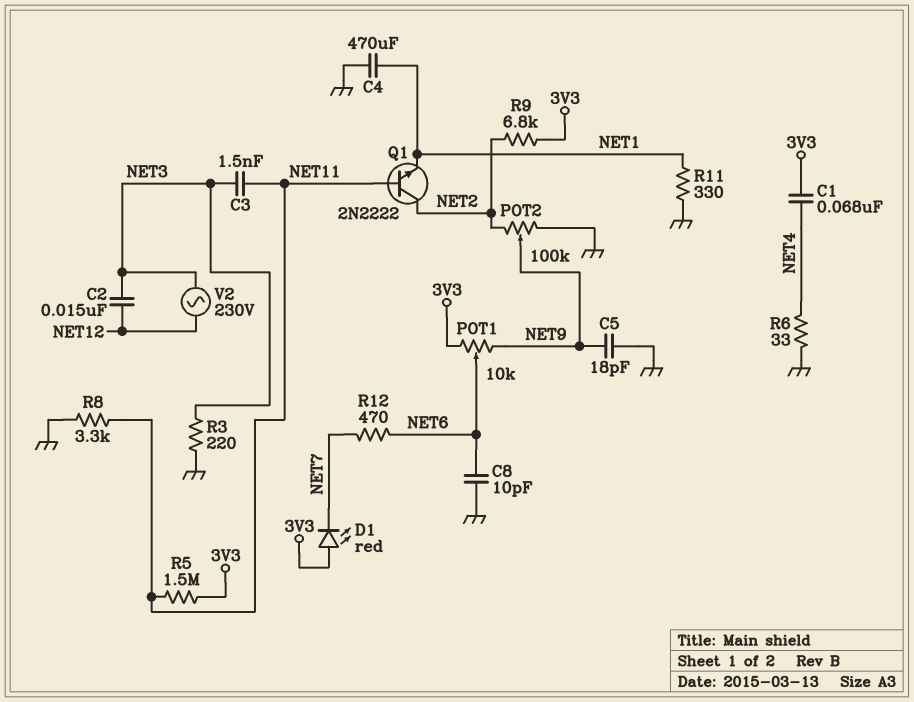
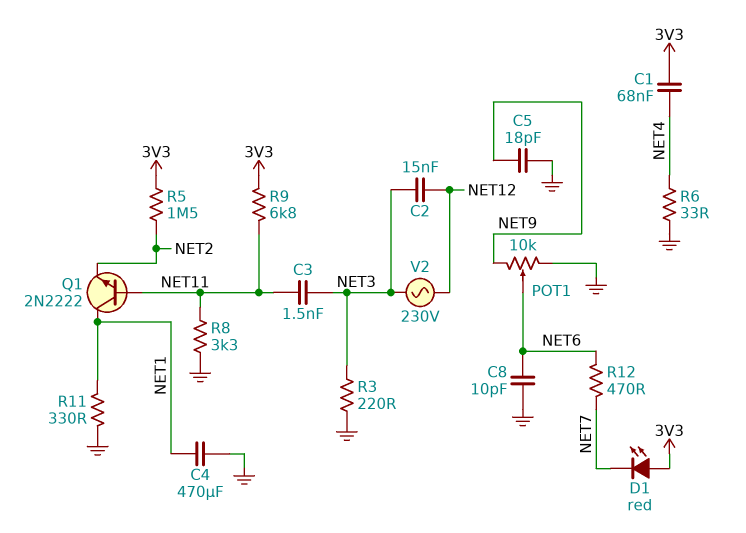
POT1: 10k (3V3, NET9, wiper NET6) -> 10k (GND, NET9, wiper NET6)
POT2: 100k (GND, NET2, wiper NET9) -> none
Q1: NPN 2N2222 (B NET11, C NET2, E NET1) -> NPN 2N2222 (B NET11, C NET1, E NET2)
R5: 1.5M (3V3, NET11) -> 1.5M (3V3, NET2)
R9: 6.8k (3V3, NET2) -> 6.8k (3V3, NET11)

